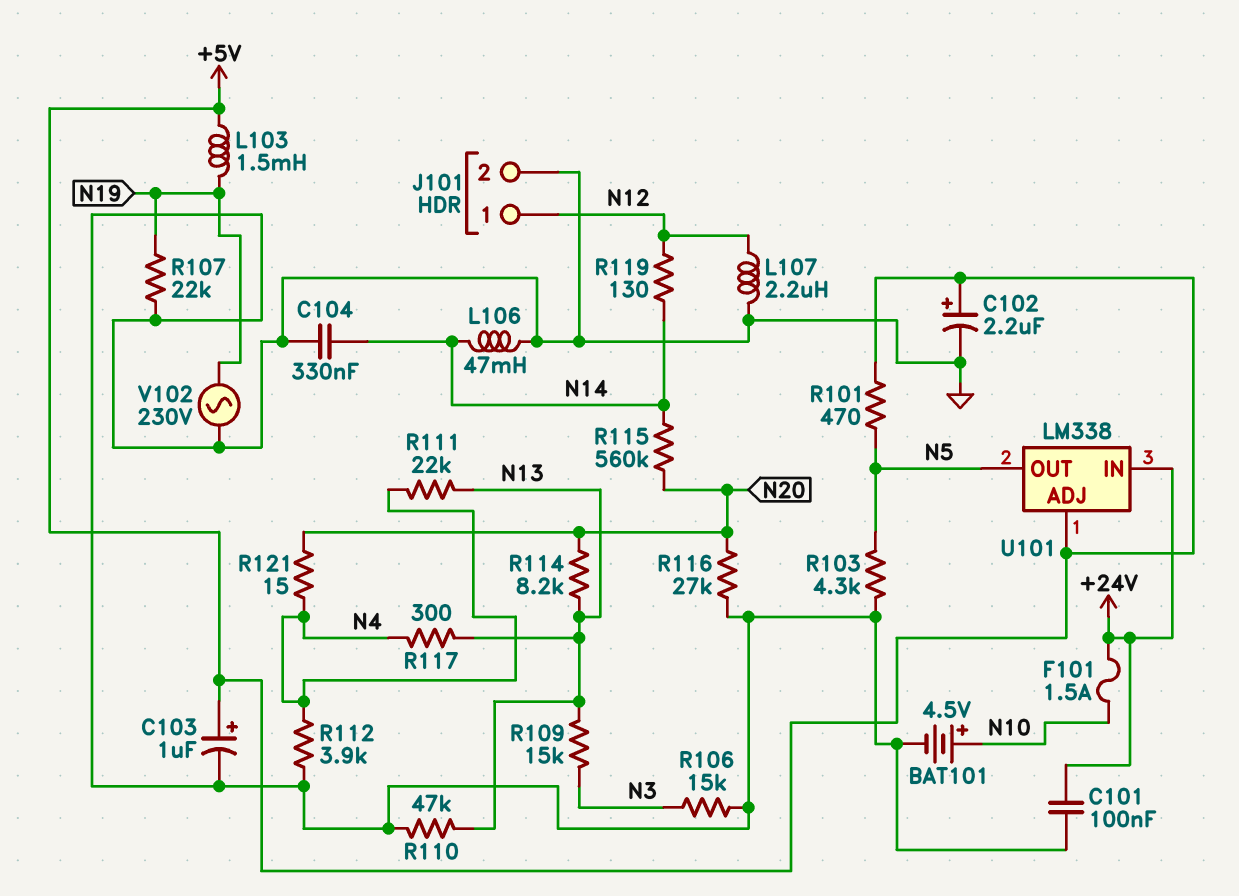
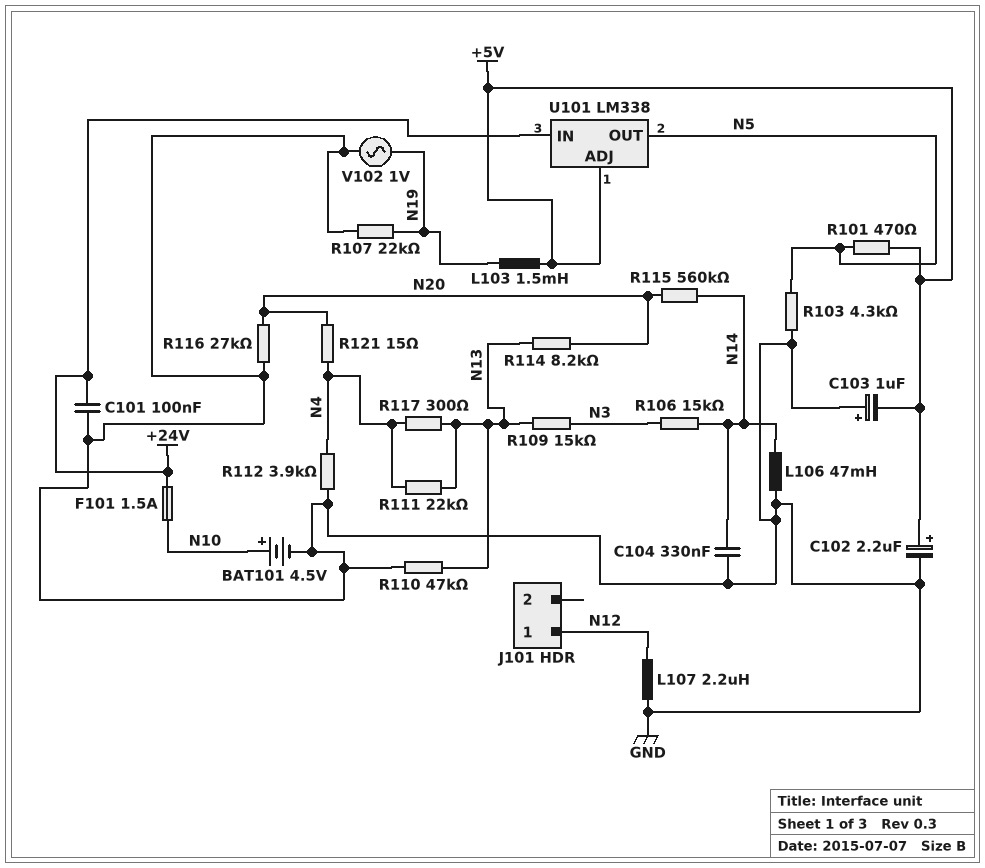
C103: 1uF (plus +5V, minus GND) -> 1uF (plus GND, minus +5V)
J101 pin 2: GND -> none
R106: 15k (GND, N3) -> 15k (N3, N14)
R119: 130 (N12, N14) -> none
V102: AC 230V (GND, N19) -> AC 1V (GND, N19)

